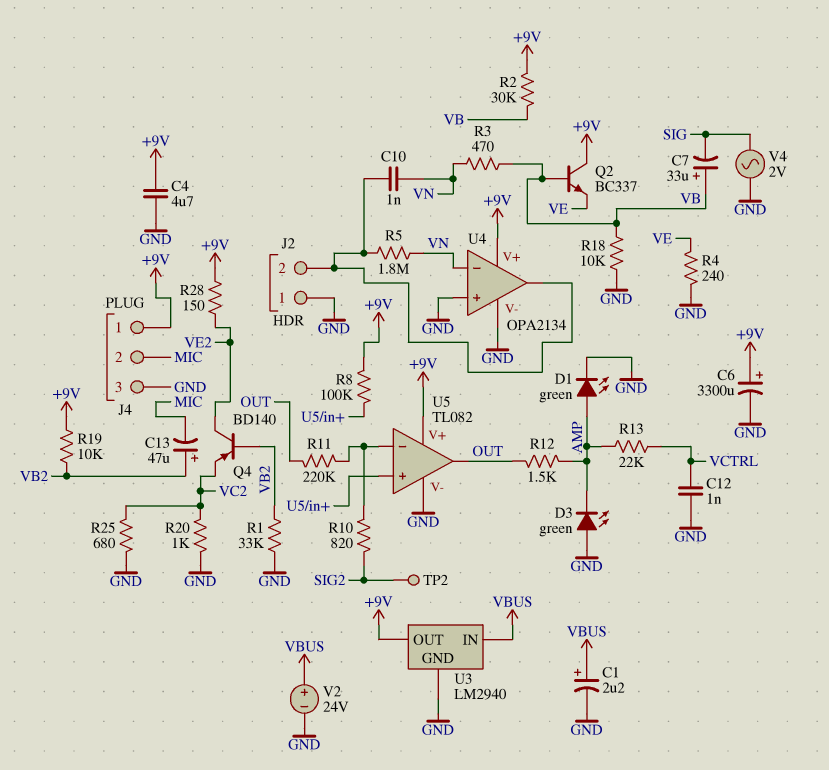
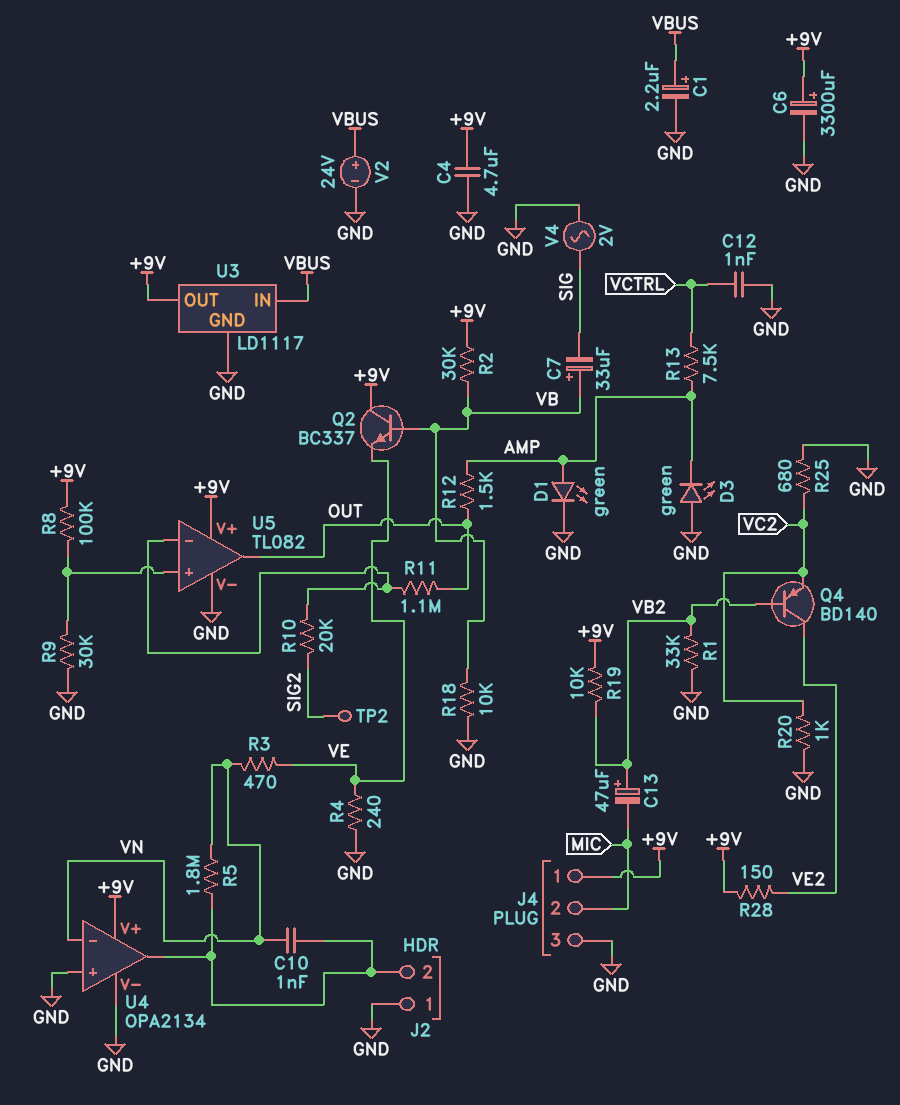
R3: 470 (VB, VN) -> 470 (VE, VN)
R9: none -> 30k (GND, U5/in+)
R10: 820 (SIG2, U5/in-) -> 20k (SIG2, U5/in-)
R11: 220k (OUT, U5/in-) -> 1.1M (OUT, U5/in-)
R13: 22k (AMP, VCTRL) -> 7.5k (AMP, VCTRL)
U3: LM2940 -> LD1117

